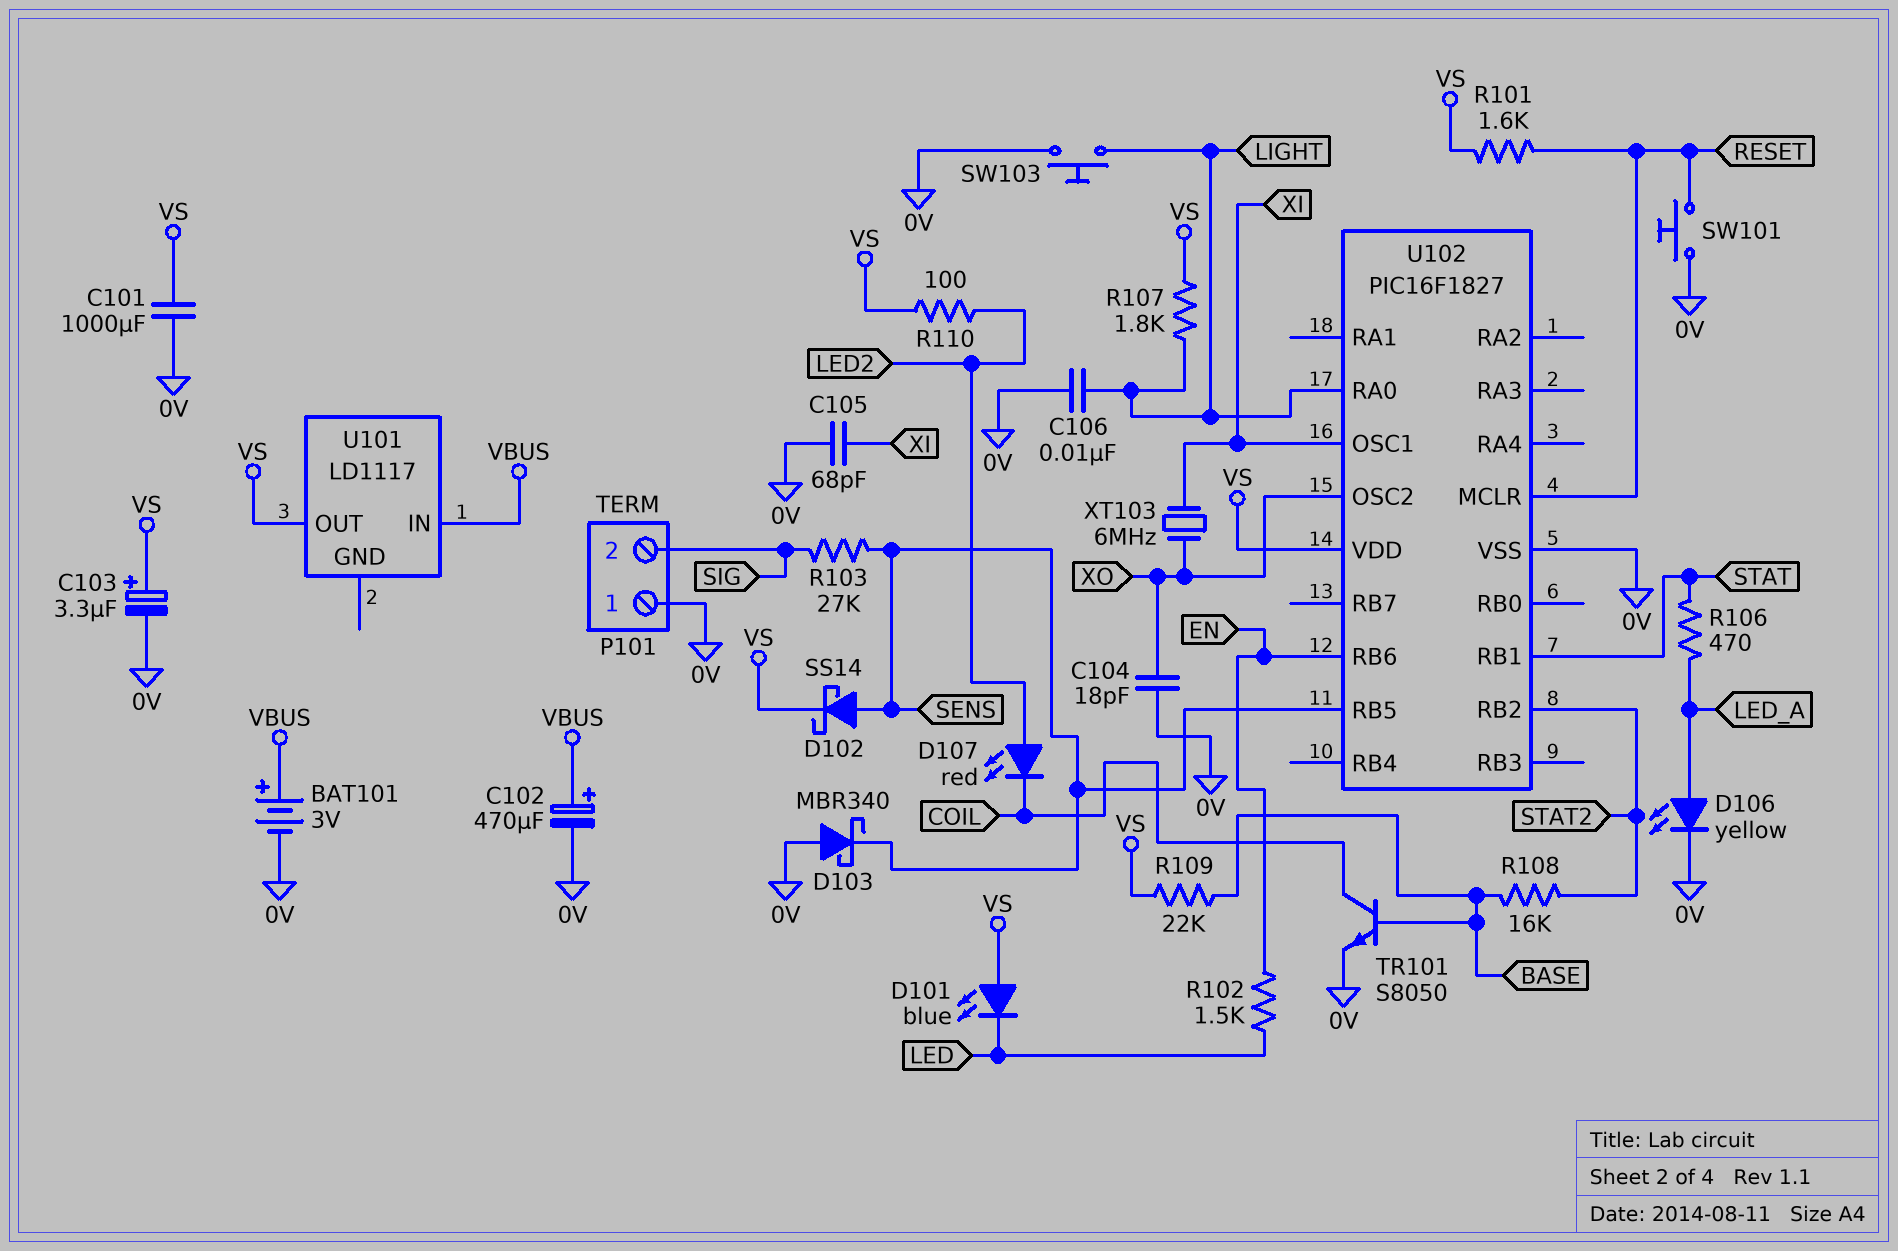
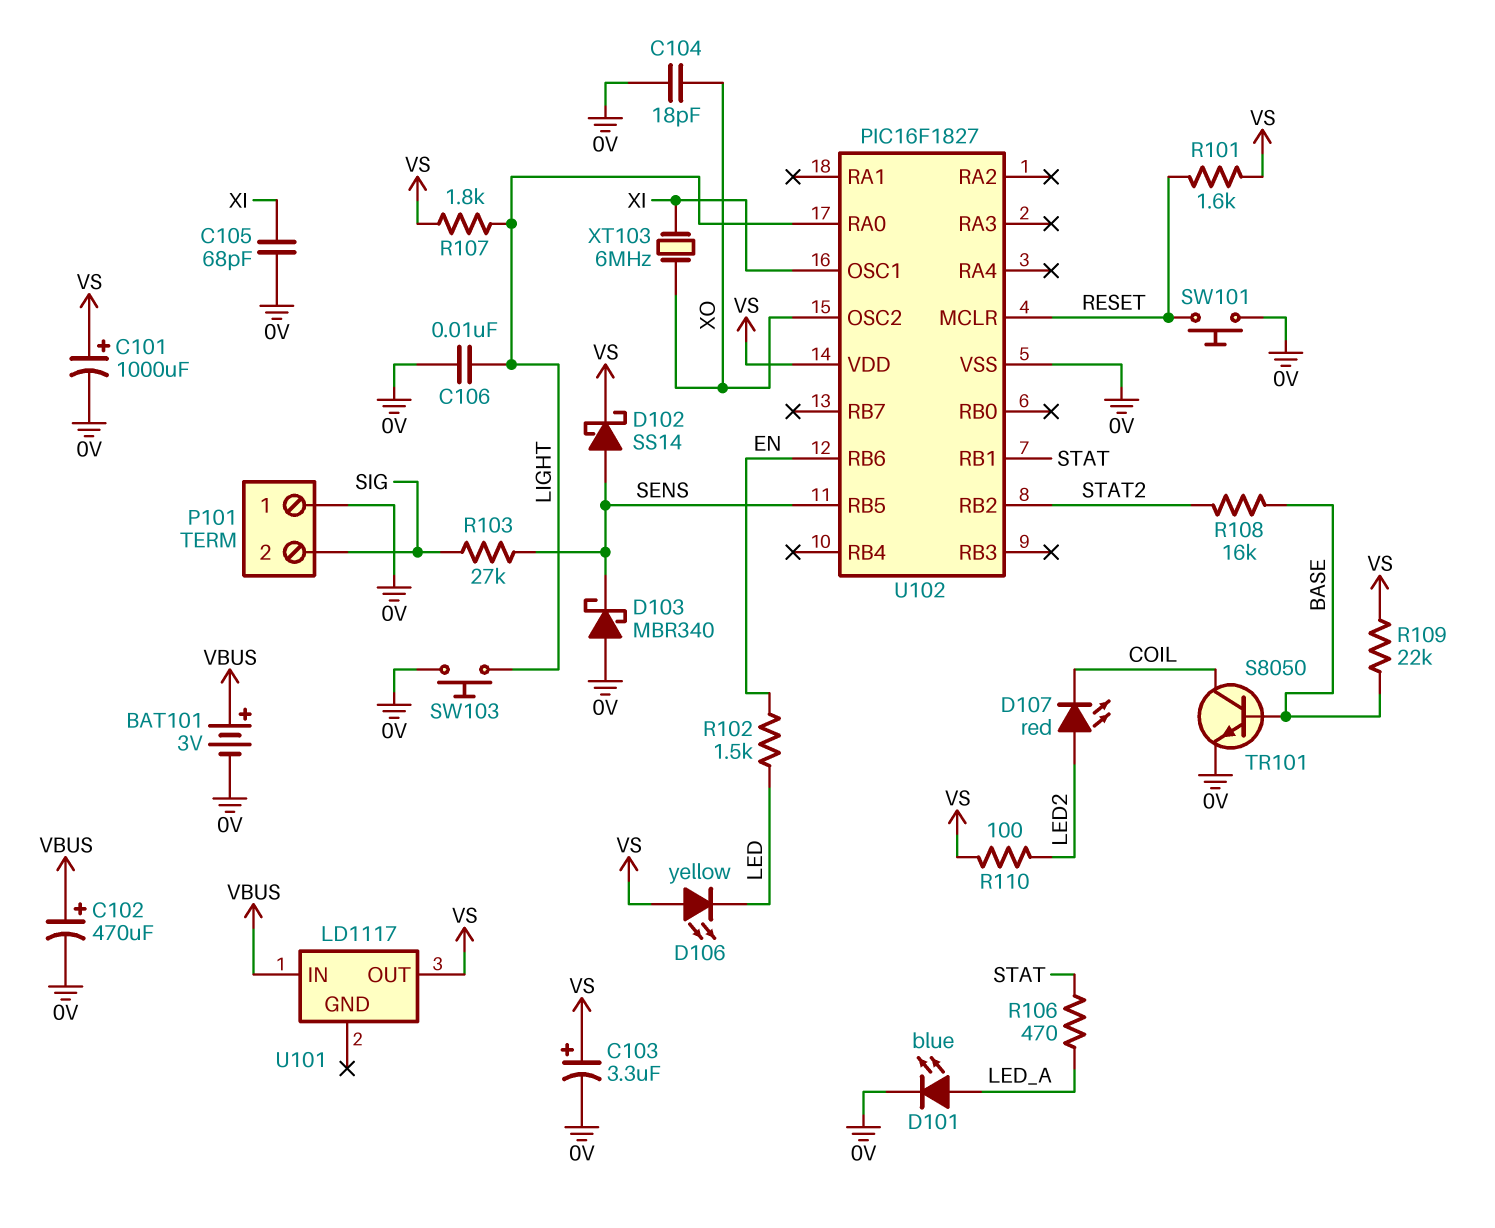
C101: 1000uF (0V, VS) -> 1000uF (plus VS, minus 0V)
D101: LED blue (A VS, K LED) -> LED blue (A LED_A, K 0V)
D106: LED yellow (A LED_A, K 0V) -> LED yellow (A VS, K LED)

